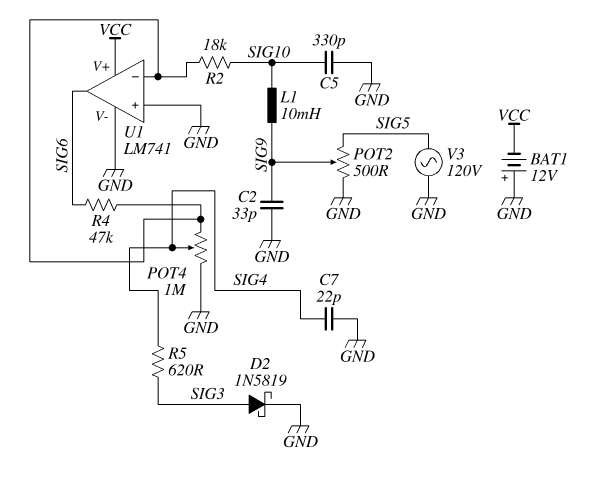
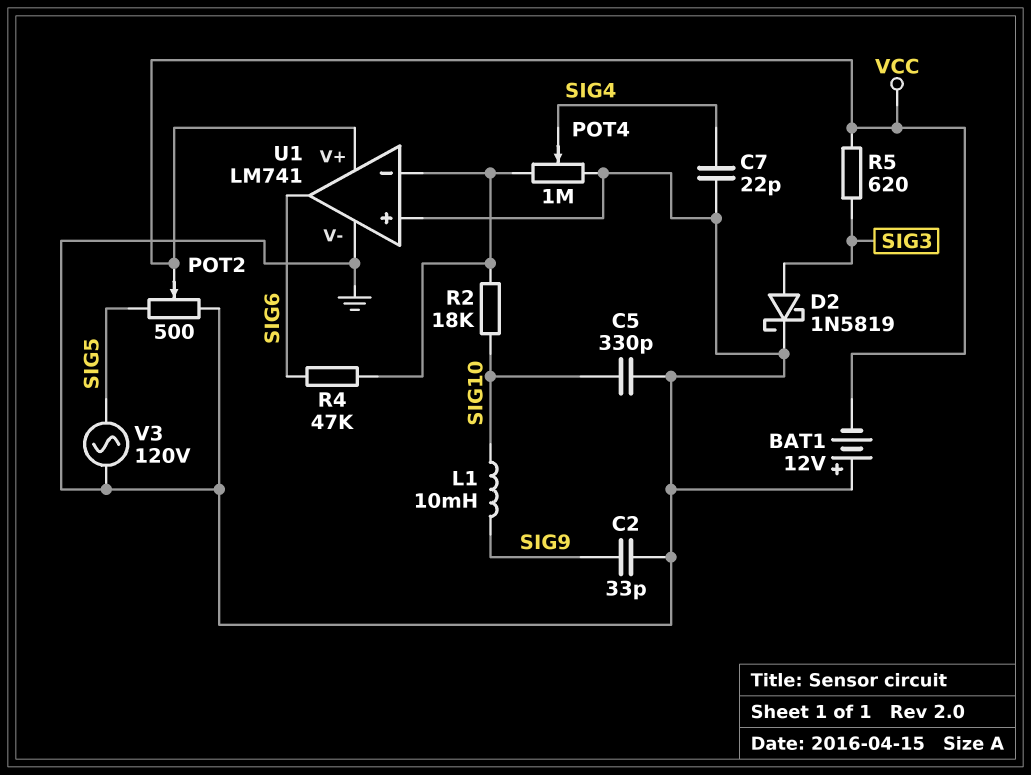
POT2: 500 (GND, SIG5, wiper SIG9) -> 500 (GND, SIG5, wiper VCC)
R5: 620 (SIG3, SIG4) -> 620 (SIG3, VCC)

